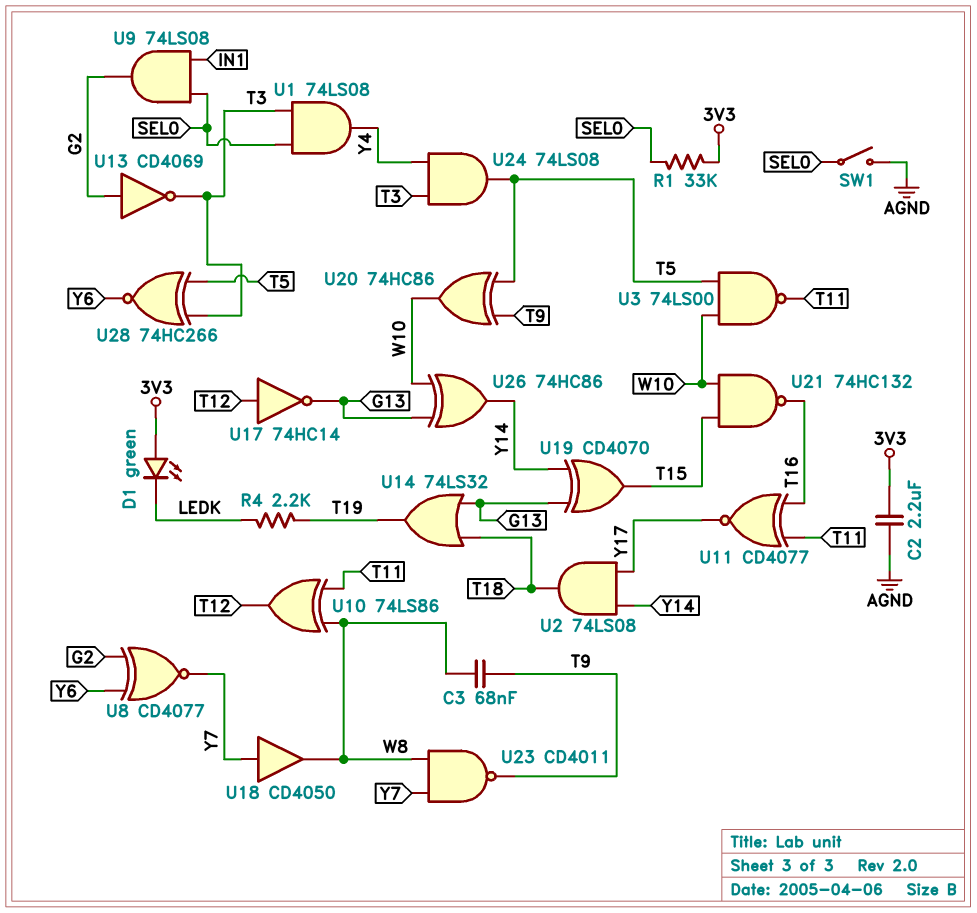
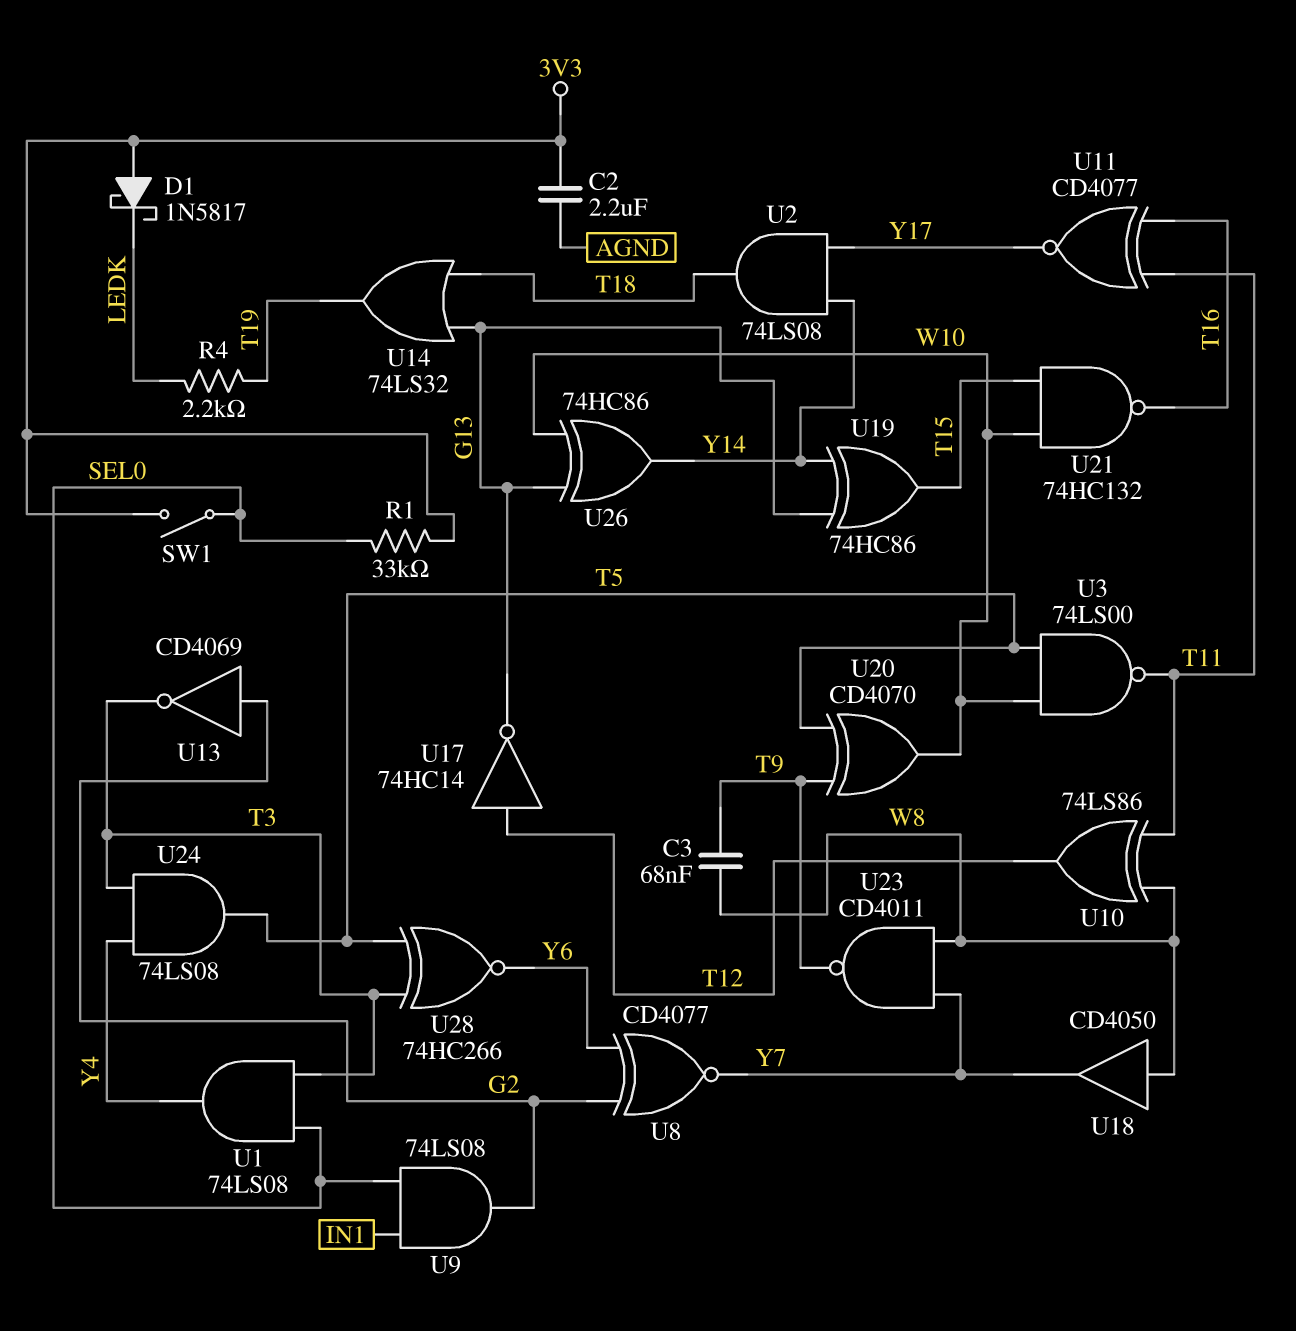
D1: LED green (A 3V3, K LEDK) -> schottky 1N5817 (A 3V3, K LEDK)
SW1: switch (AGND, SEL0) -> switch (3V3, SEL0)
U18: buffer CD4050 (in Y7, out W8) -> buffer CD4050 (in W8, out Y7)
U19: XOR CD4070 (in G13, in Y14, out T15) -> XOR 74HC86 (in G13, in Y14, out T15)
U20: XOR 74HC86 (in T5, in T9, out W10) -> XOR CD4070 (in T5, in T9, out W10)

